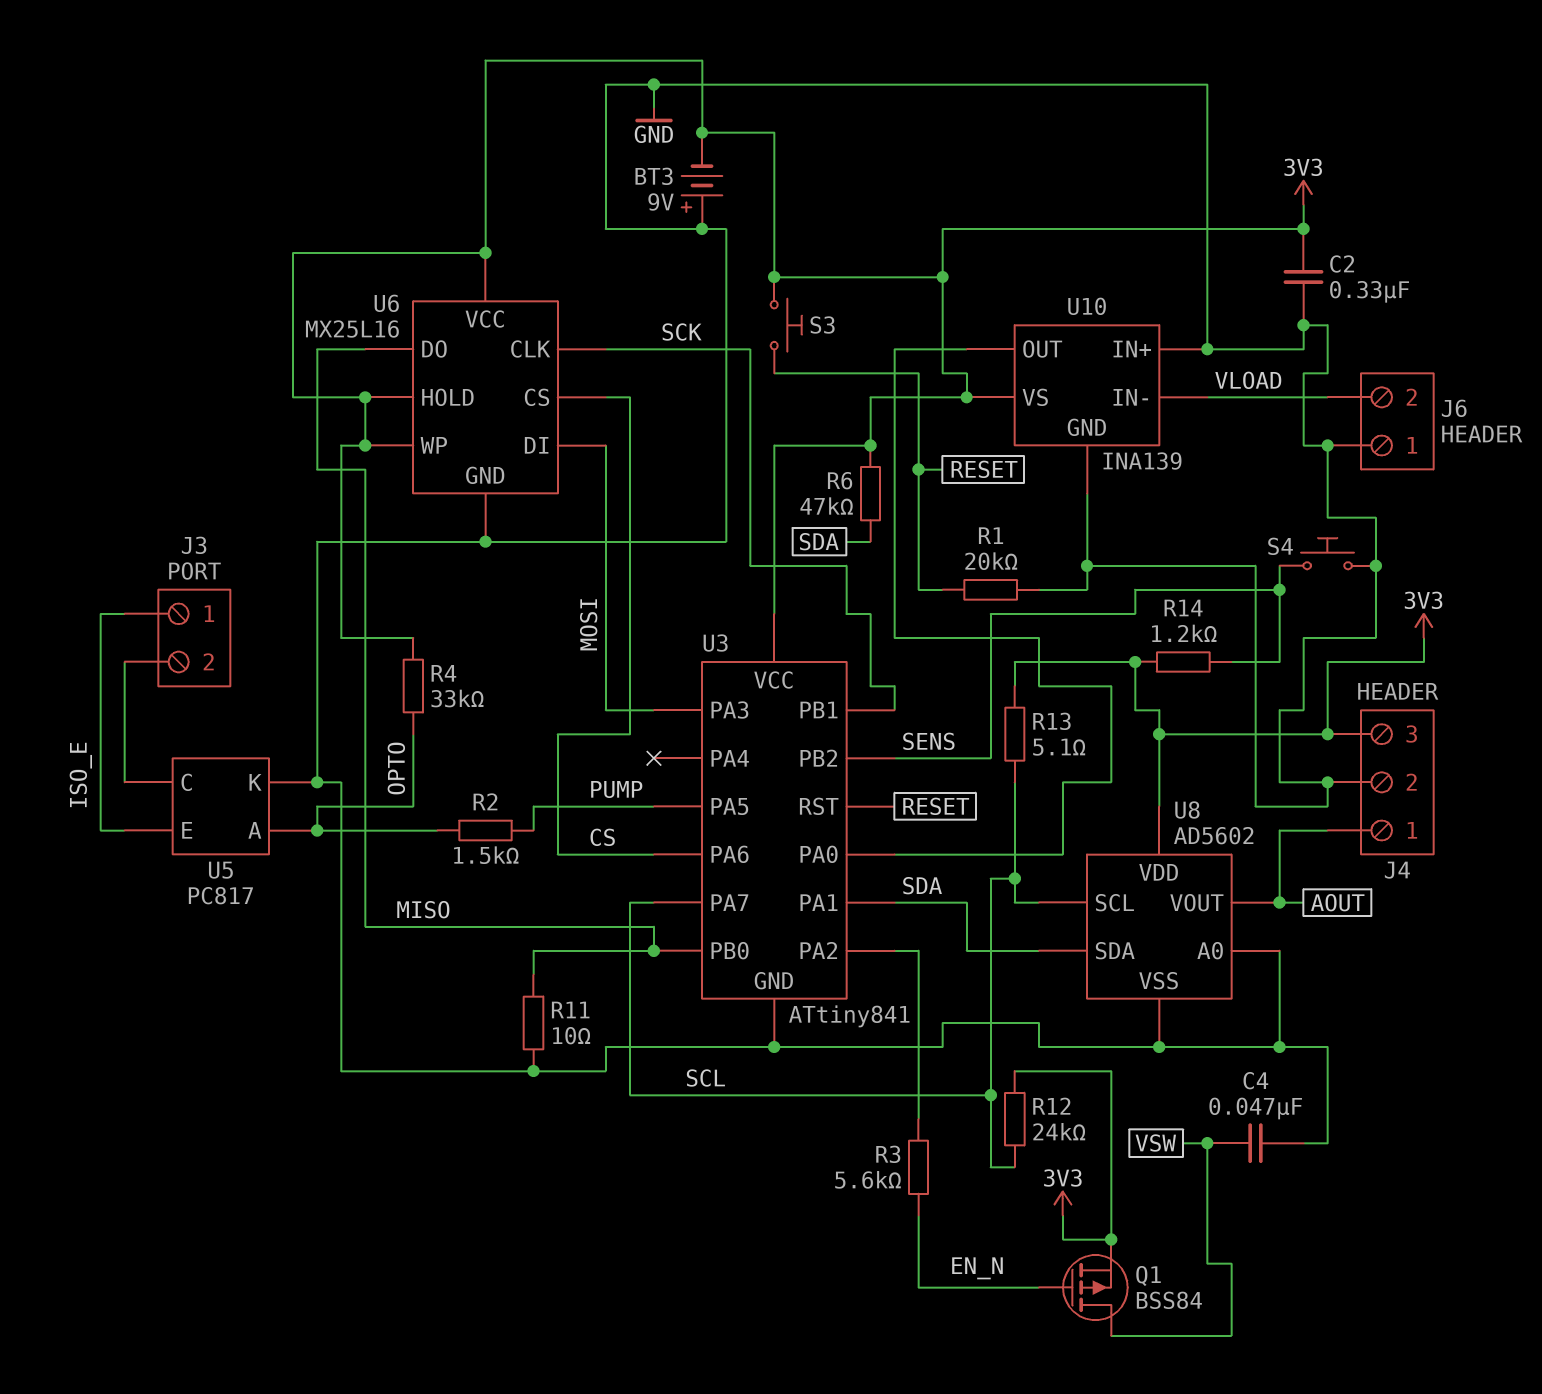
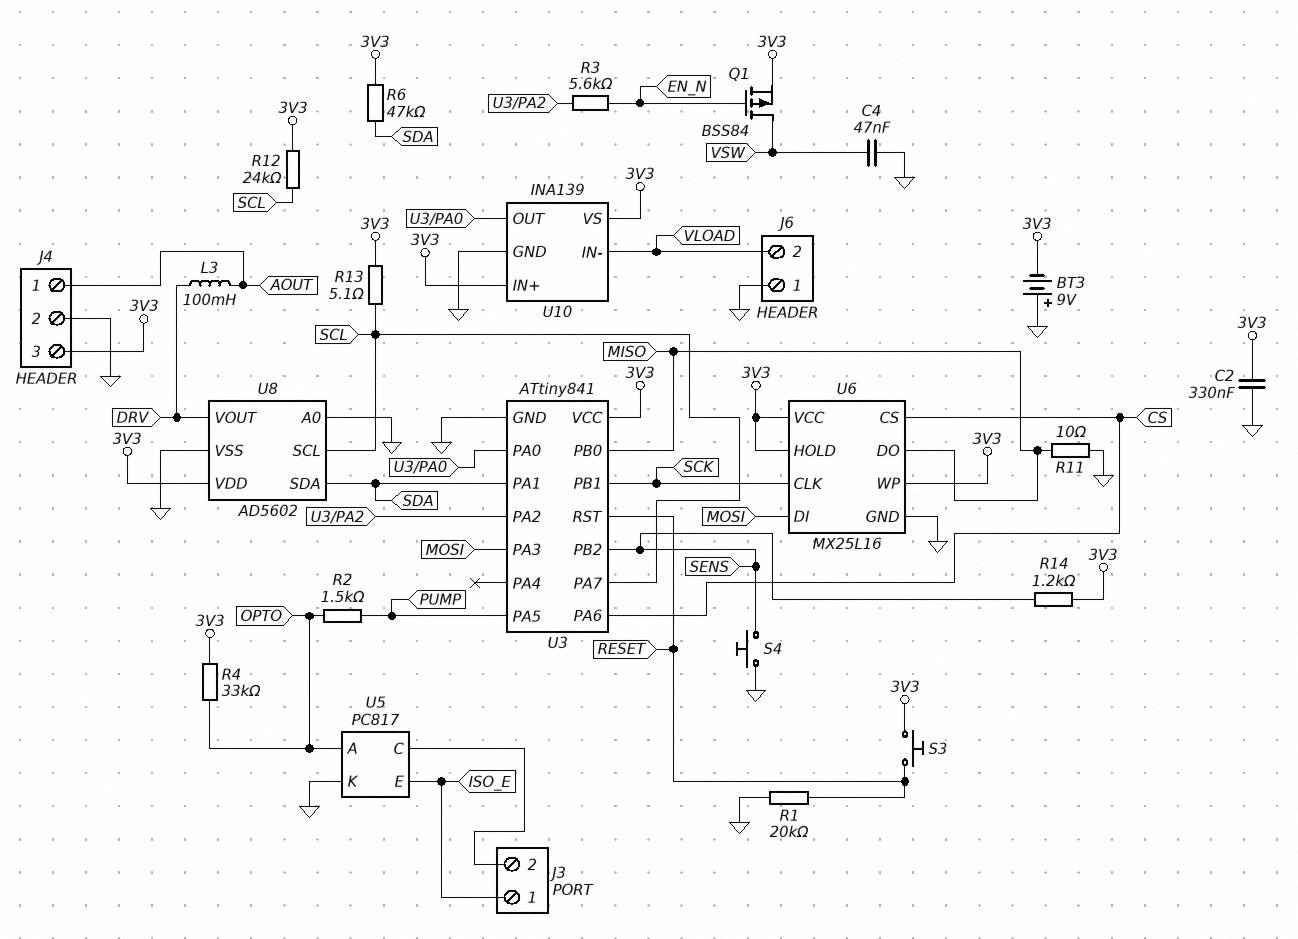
L3: none -> 100mH (AOUT, DRV)
U8 pin VOUT: AOUT -> DRV
U10 pin IN+: GND -> 3V3

